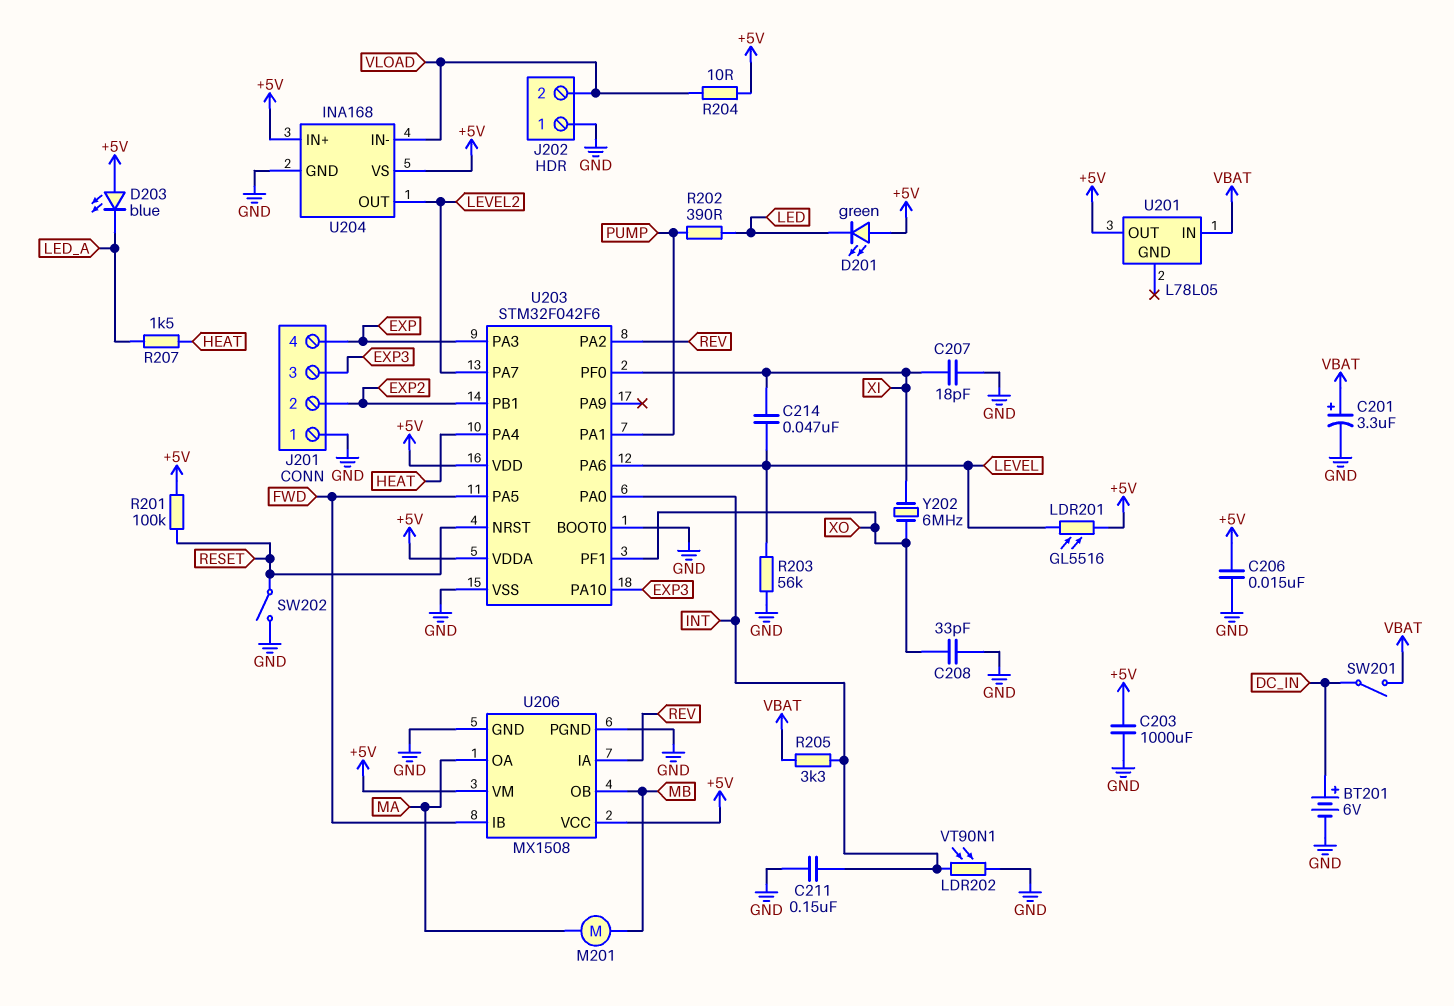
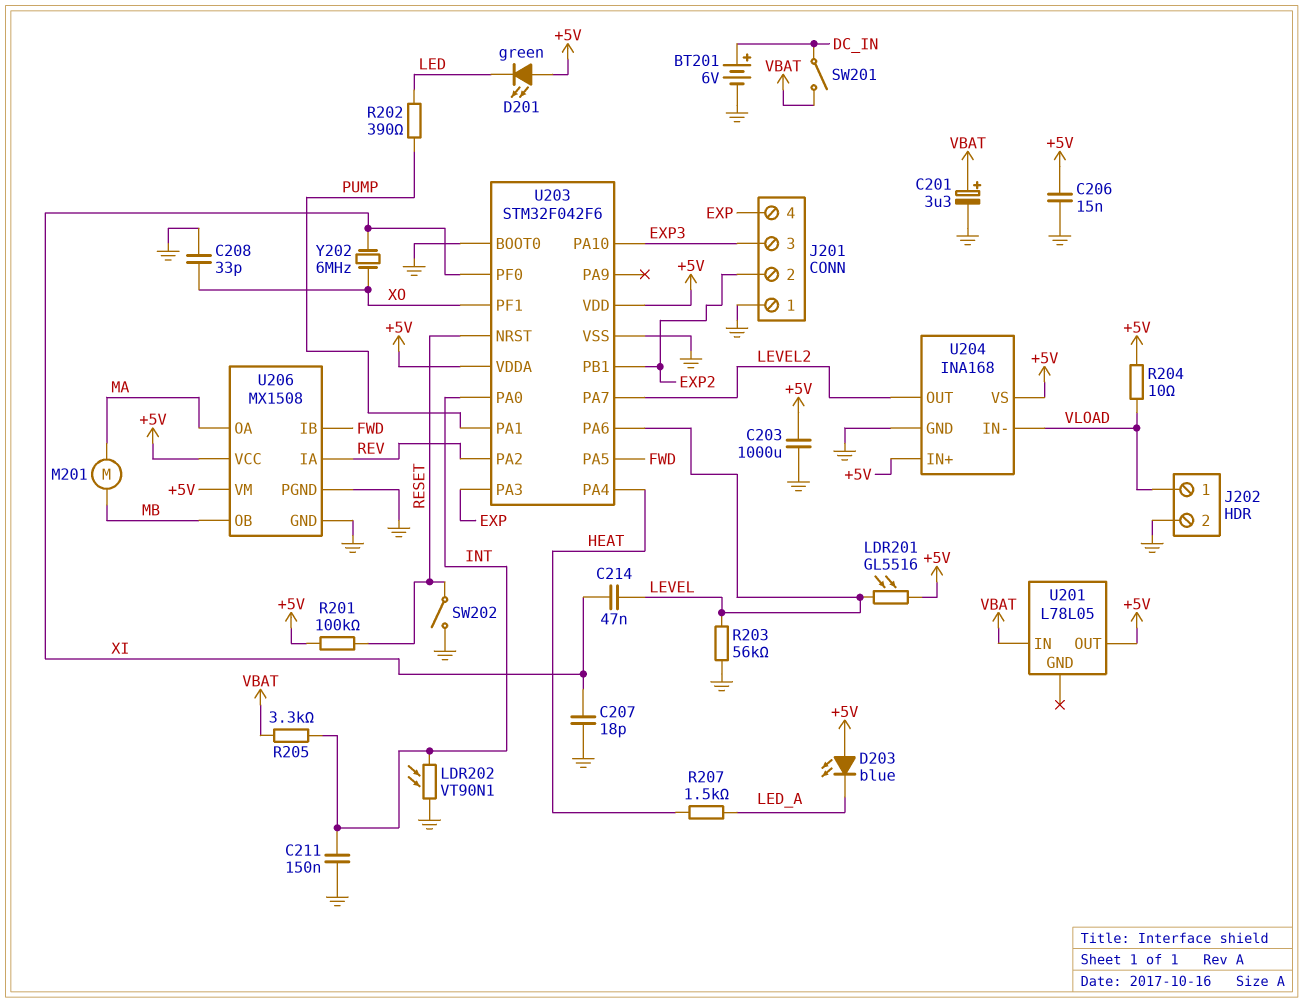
J202 pin 1: GND -> VLOAD
J202 pin 2: VLOAD -> GND

